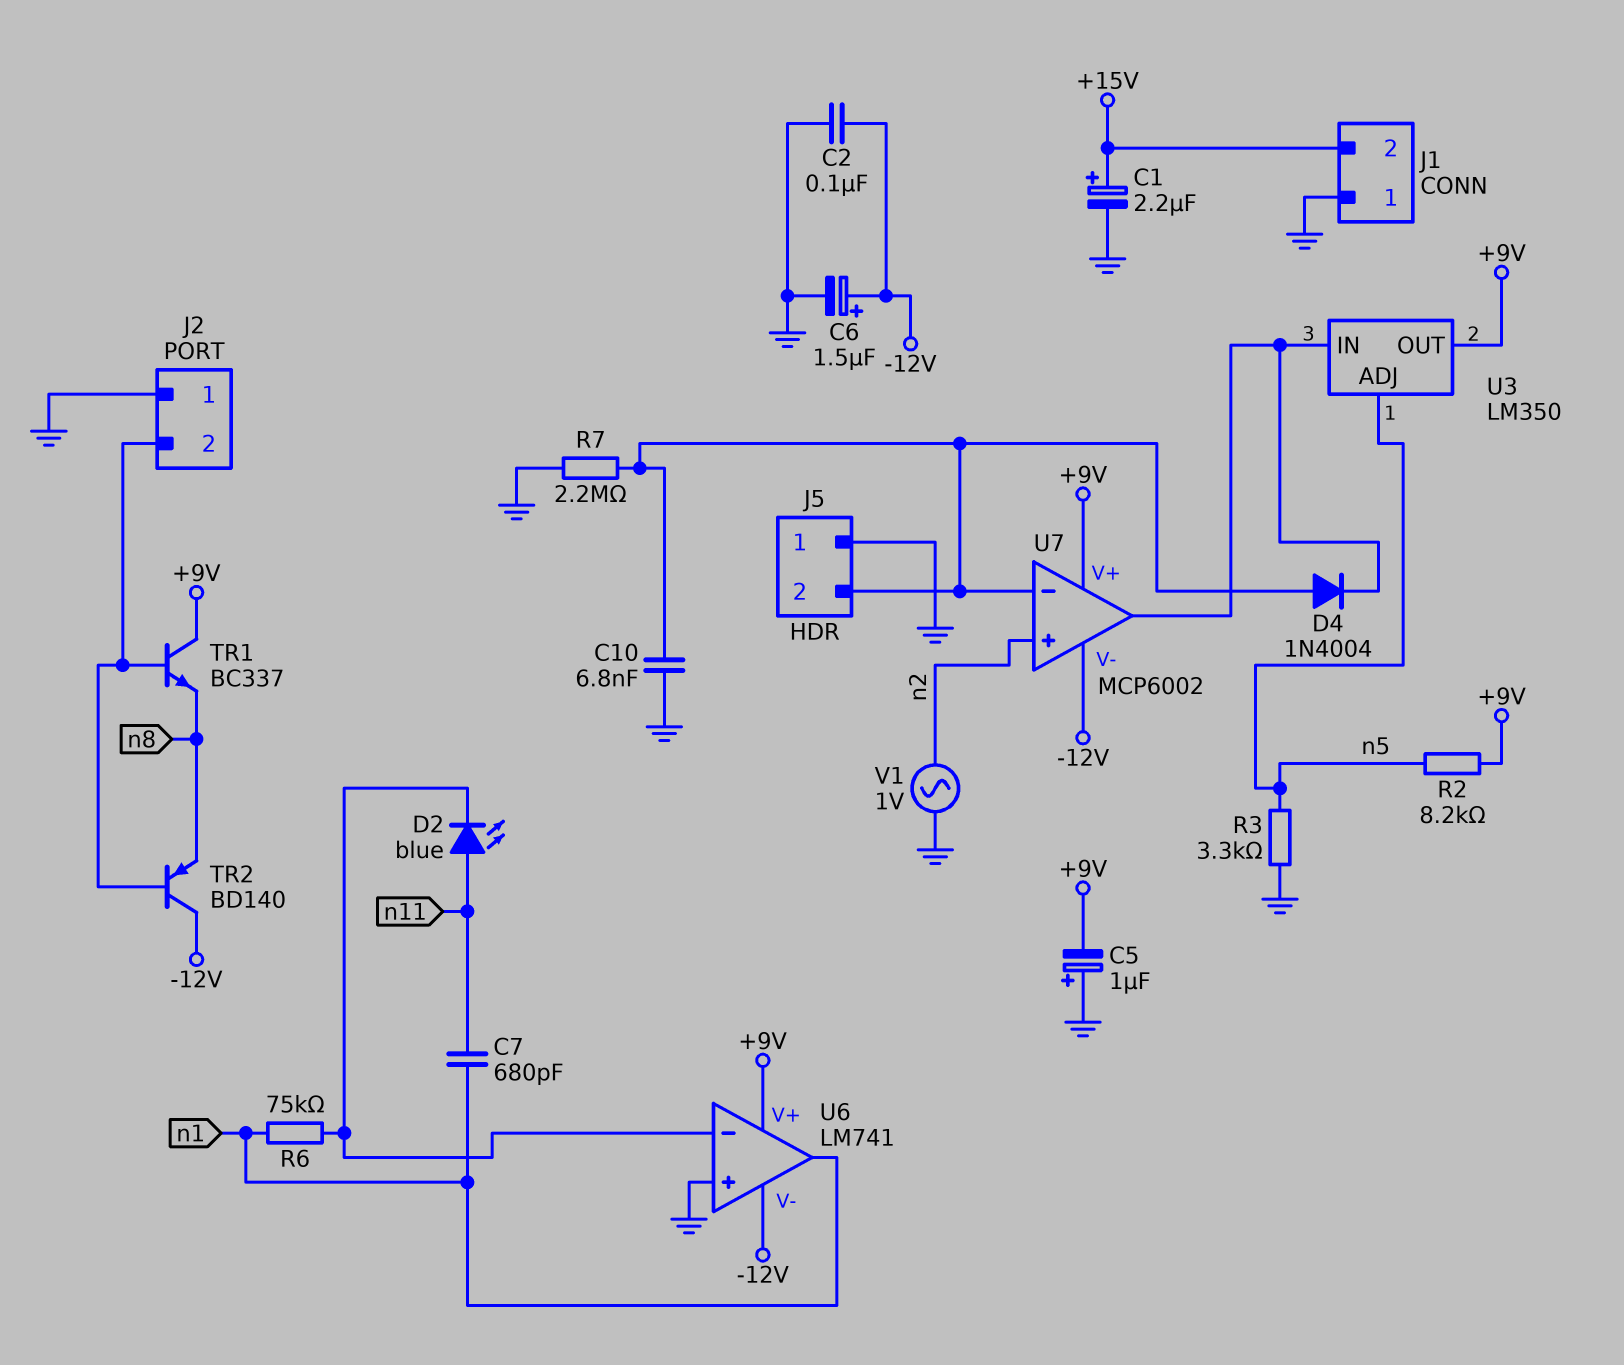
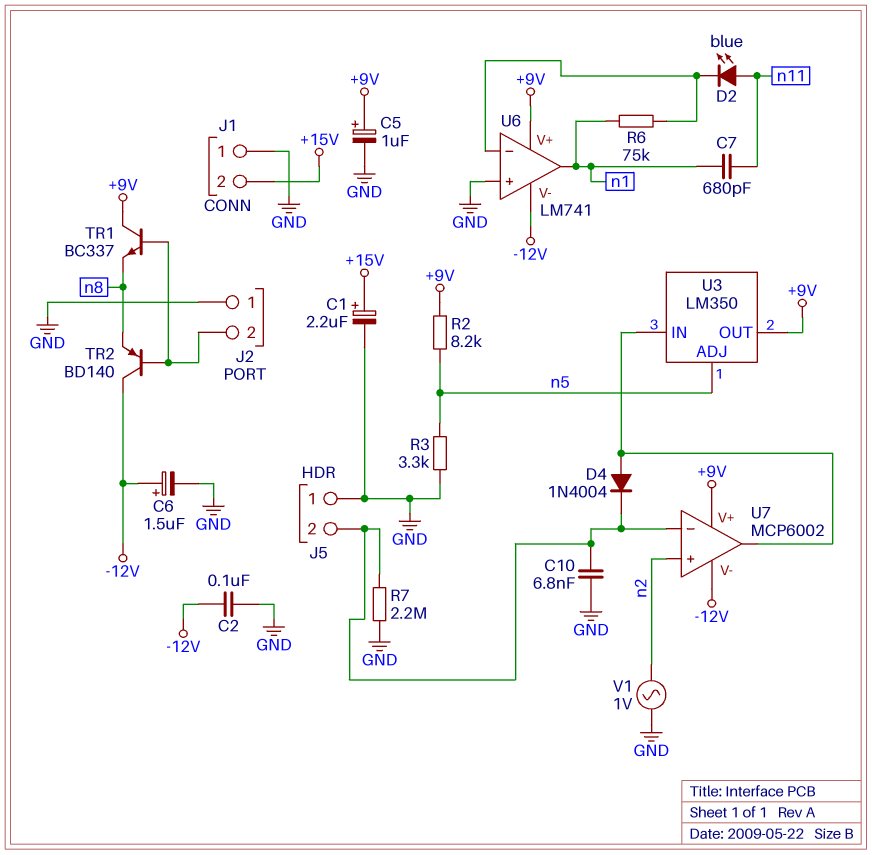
C5: 1uF (plus GND, minus +9V) -> 1uF (plus +9V, minus GND)
D4: diode 1N4004 (A J5/2, K U3/IN) -> diode 1N4004 (A U3/IN, K J5/2)

